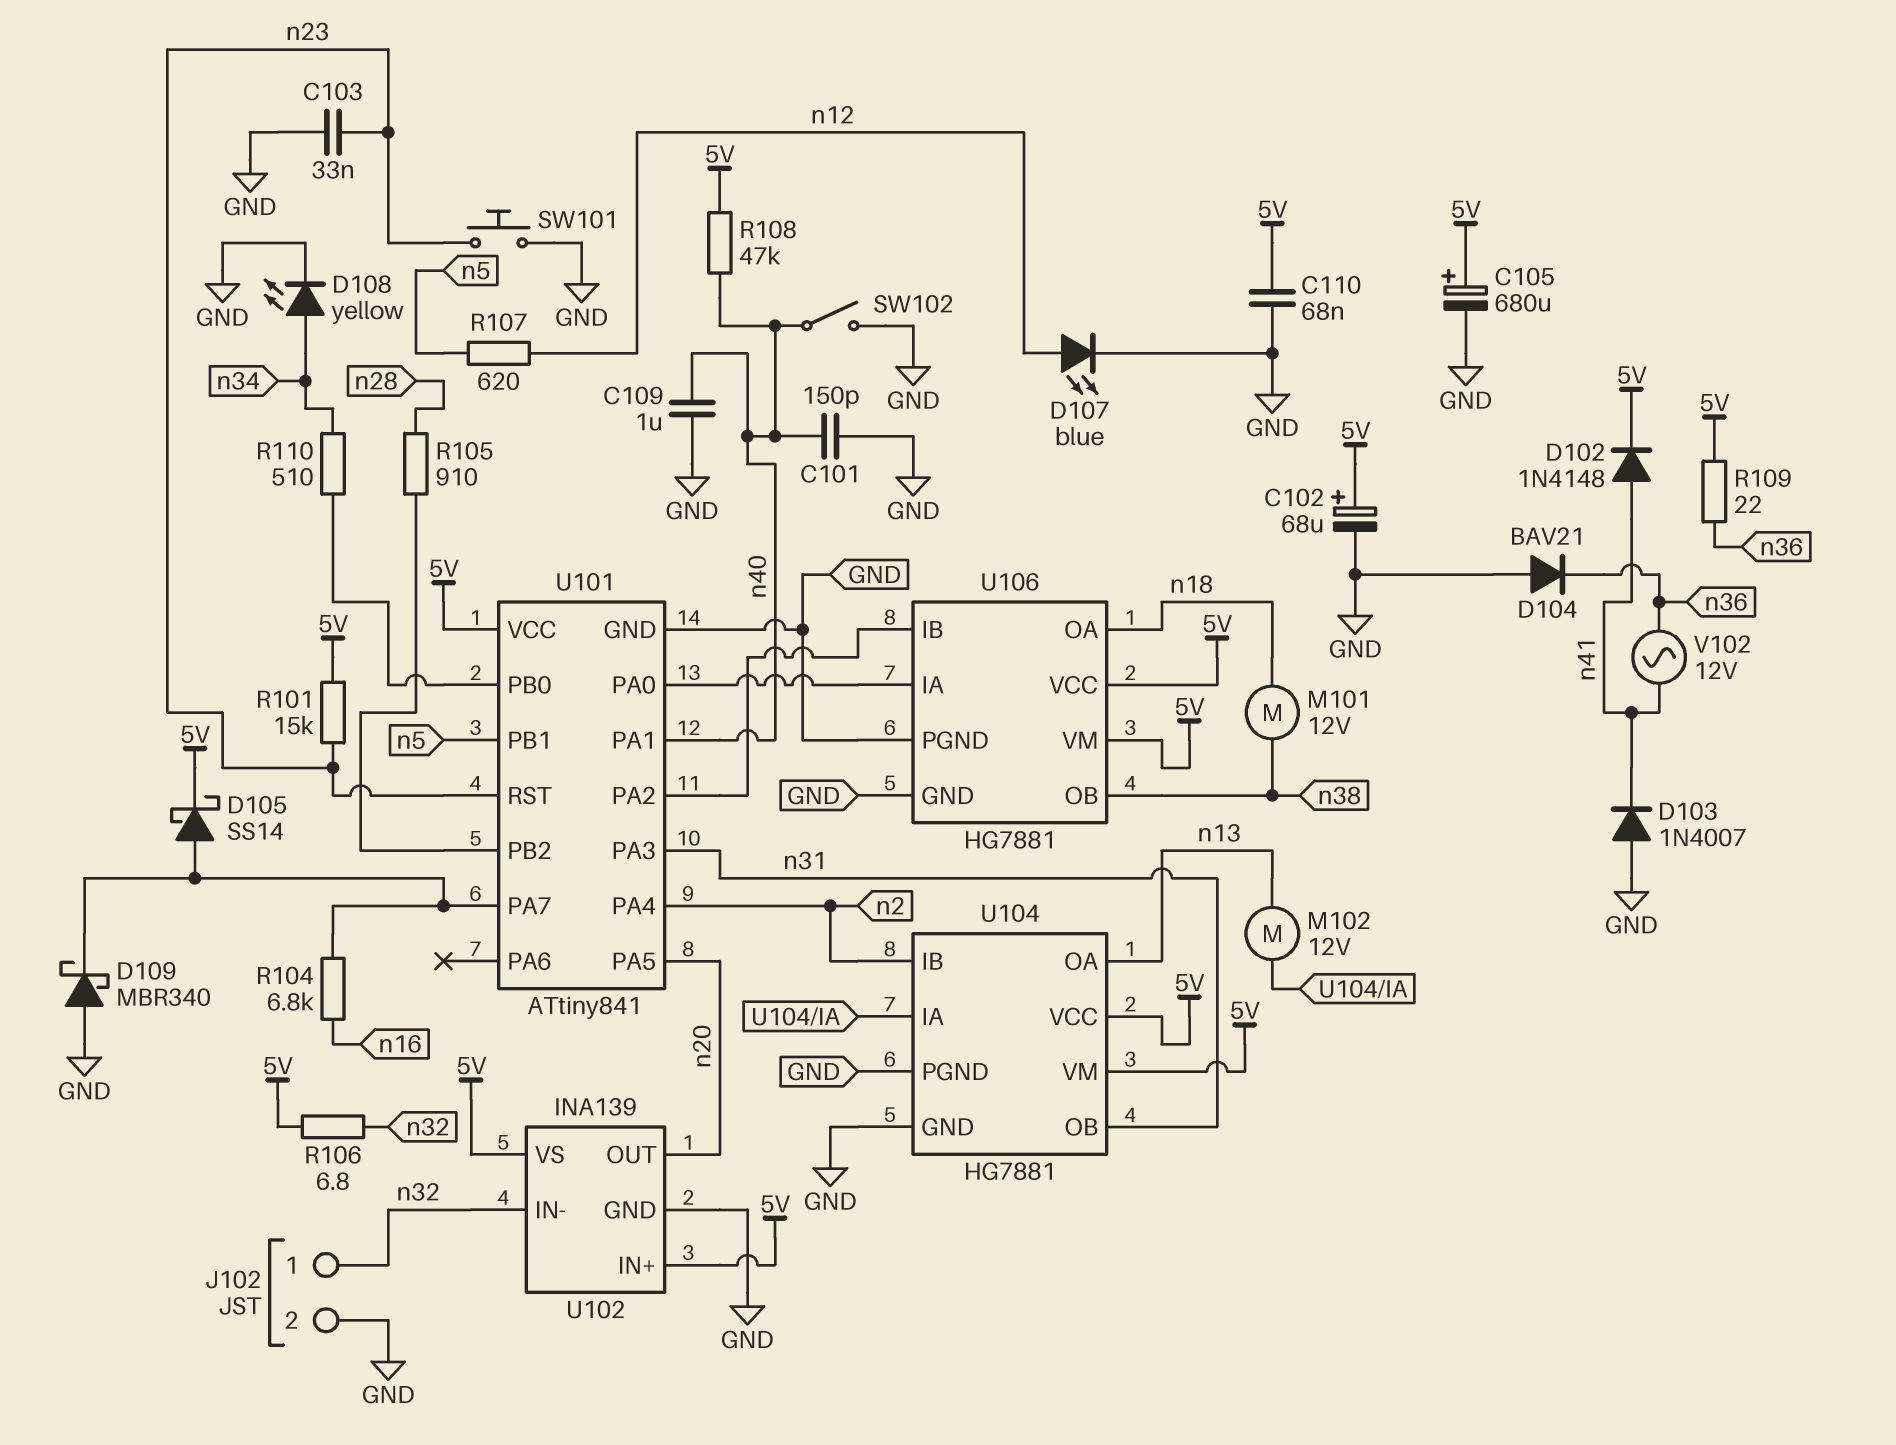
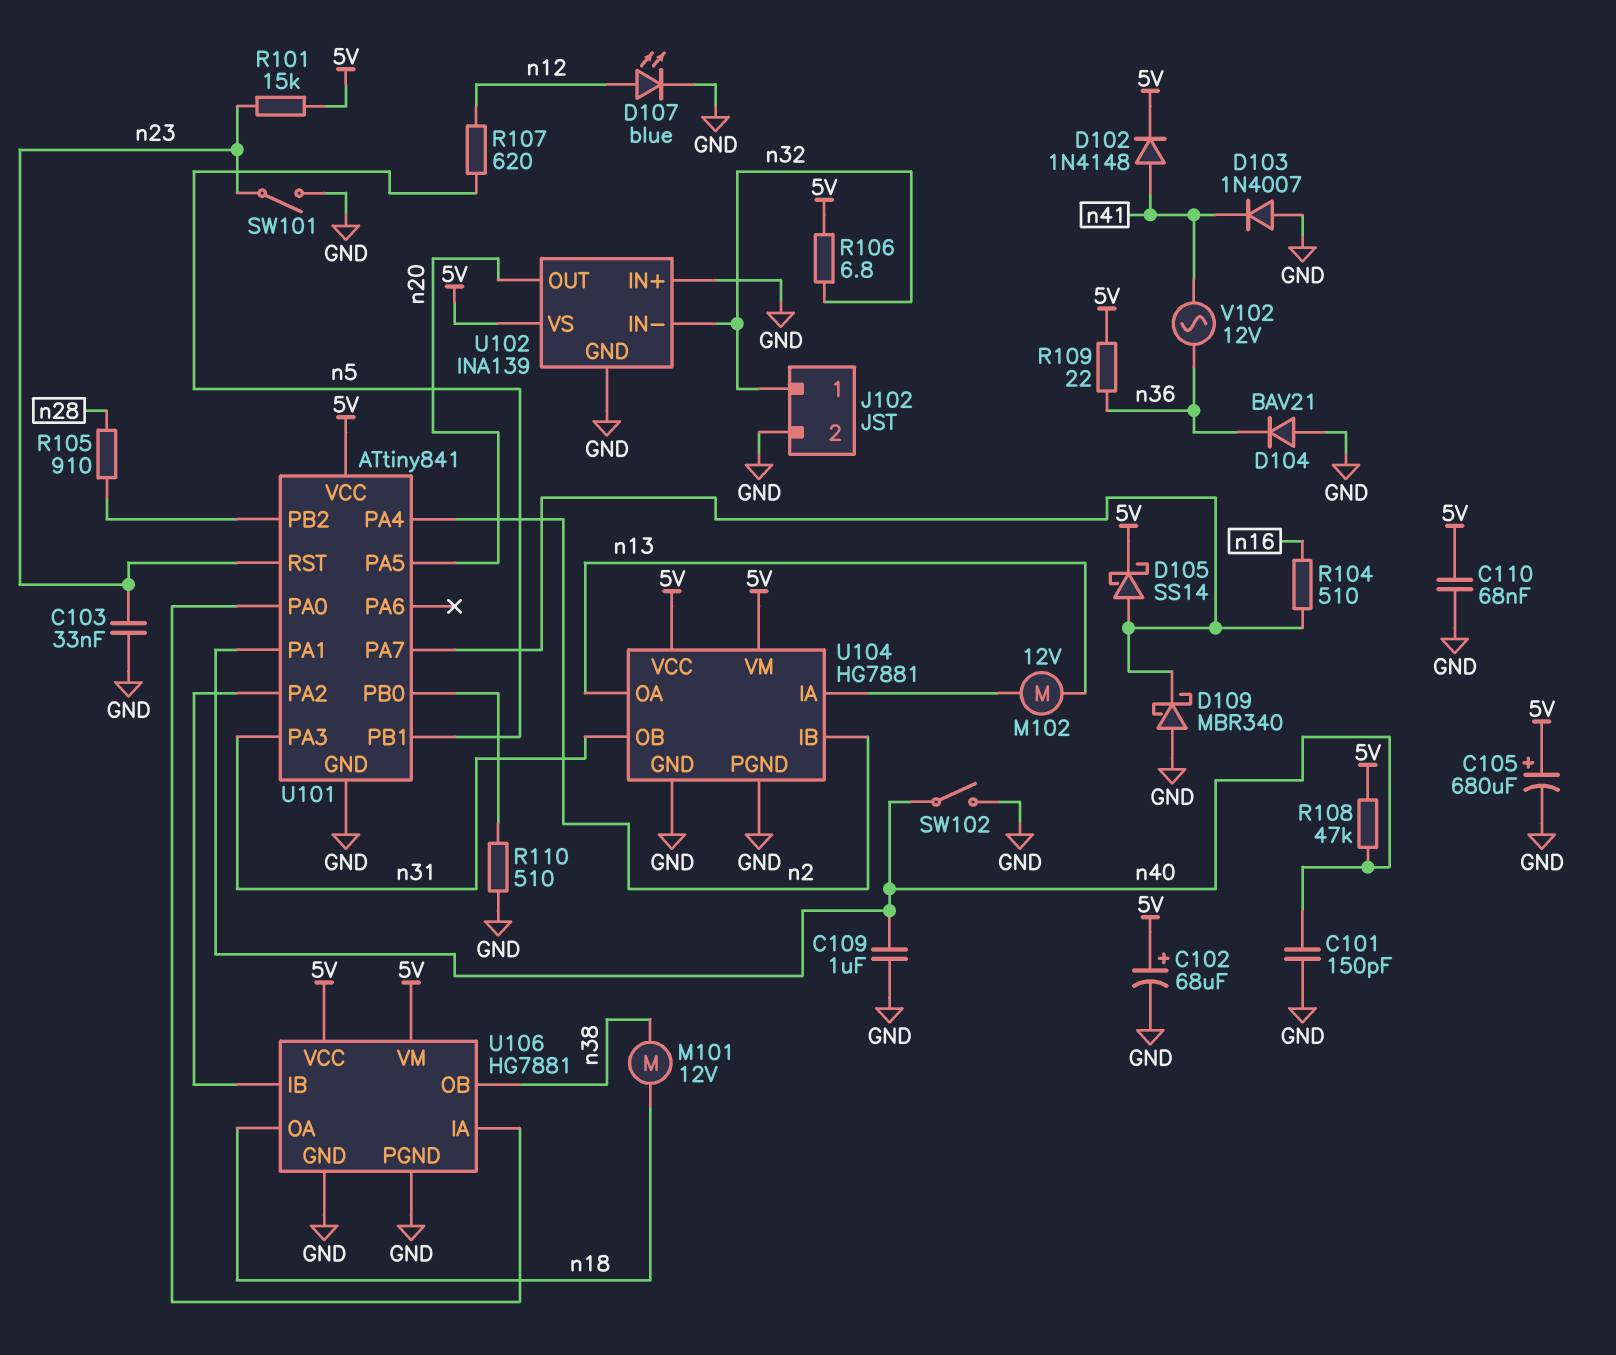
D108: LED yellow (A n34, K GND) -> none
R104: 6.8k (U101/PA7, n16) -> 510 (U101/PA7, n16)
R110: 510 (U101/PB0, n34) -> 510 (GND, U101/PB0)
SW101: button (GND, n23) -> switch (GND, n23)
U102 pin IN+: 5V -> GND

